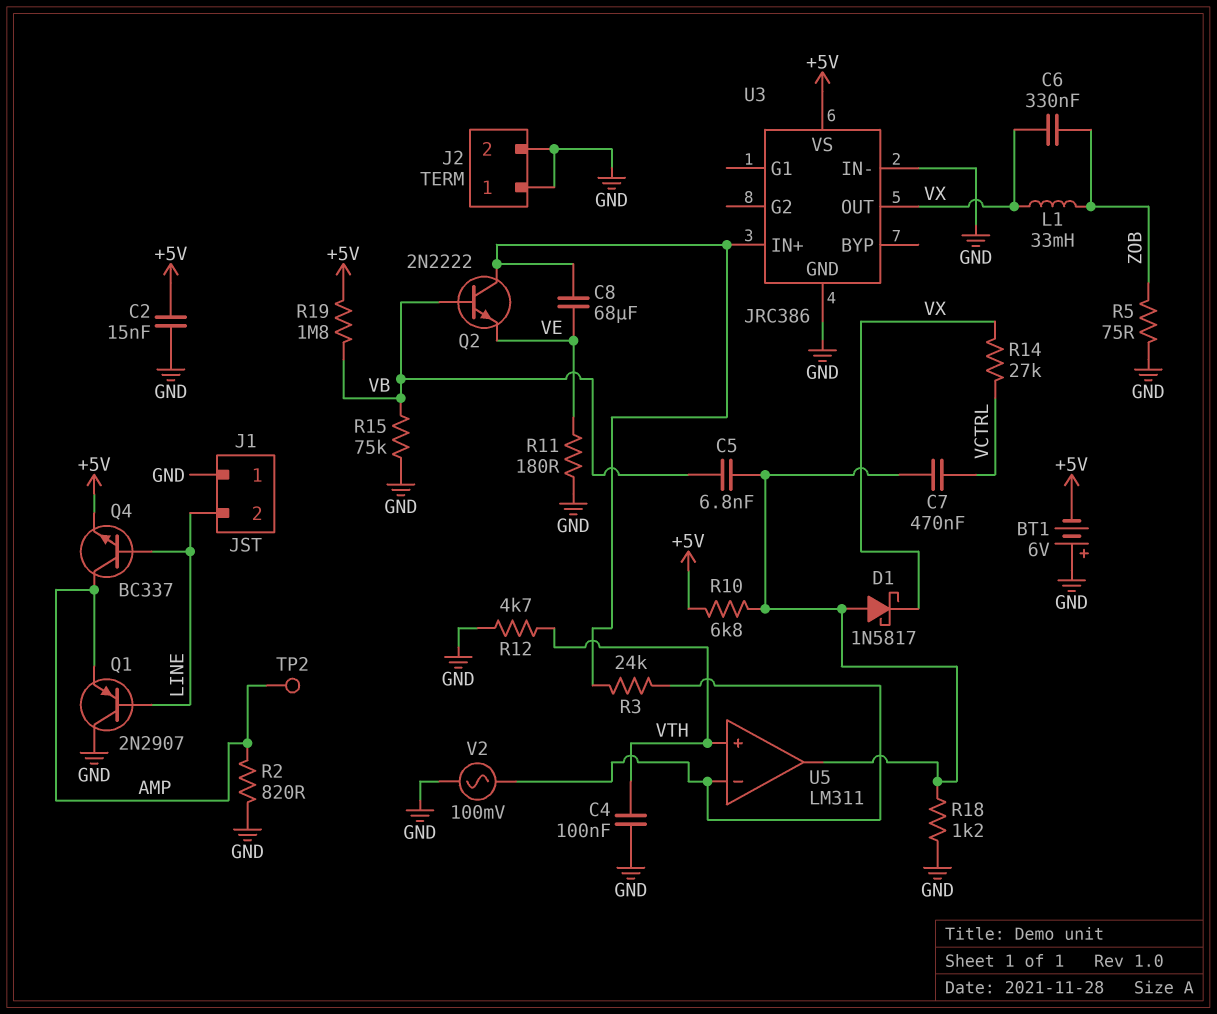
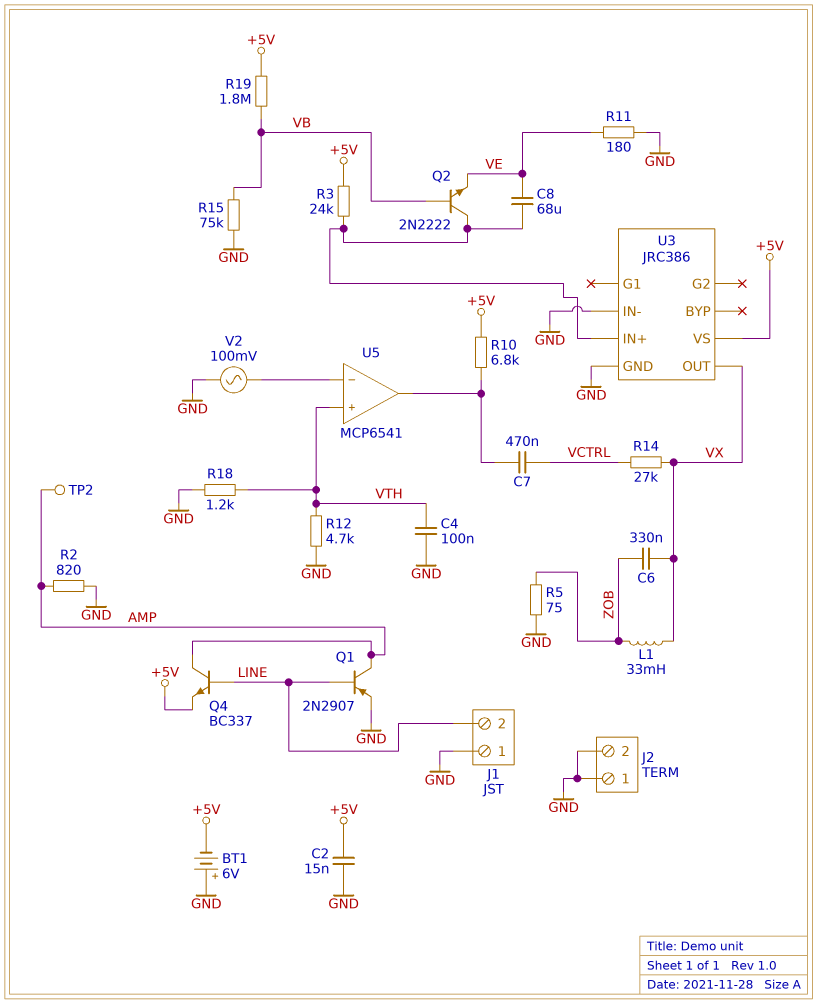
C5: 6.8nF (U5/out, VB) -> none
D1: schottky 1N5817 (A U5/out, K VX) -> none
Q1: PNP 2N2907 (B LINE, C GND, E AMP) -> PNP 2N2907 (B LINE, C AMP, E GND)
R3: 24k (U3/IN+, U5/in-) -> 24k (+5V, U3/IN+)
R18: 1.2k (GND, U5/out) -> 1.2k (GND, VTH)
U5: LM311 -> MCP6541

